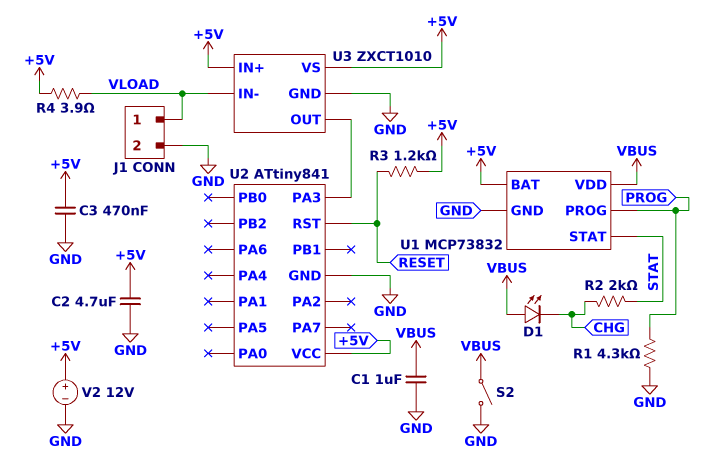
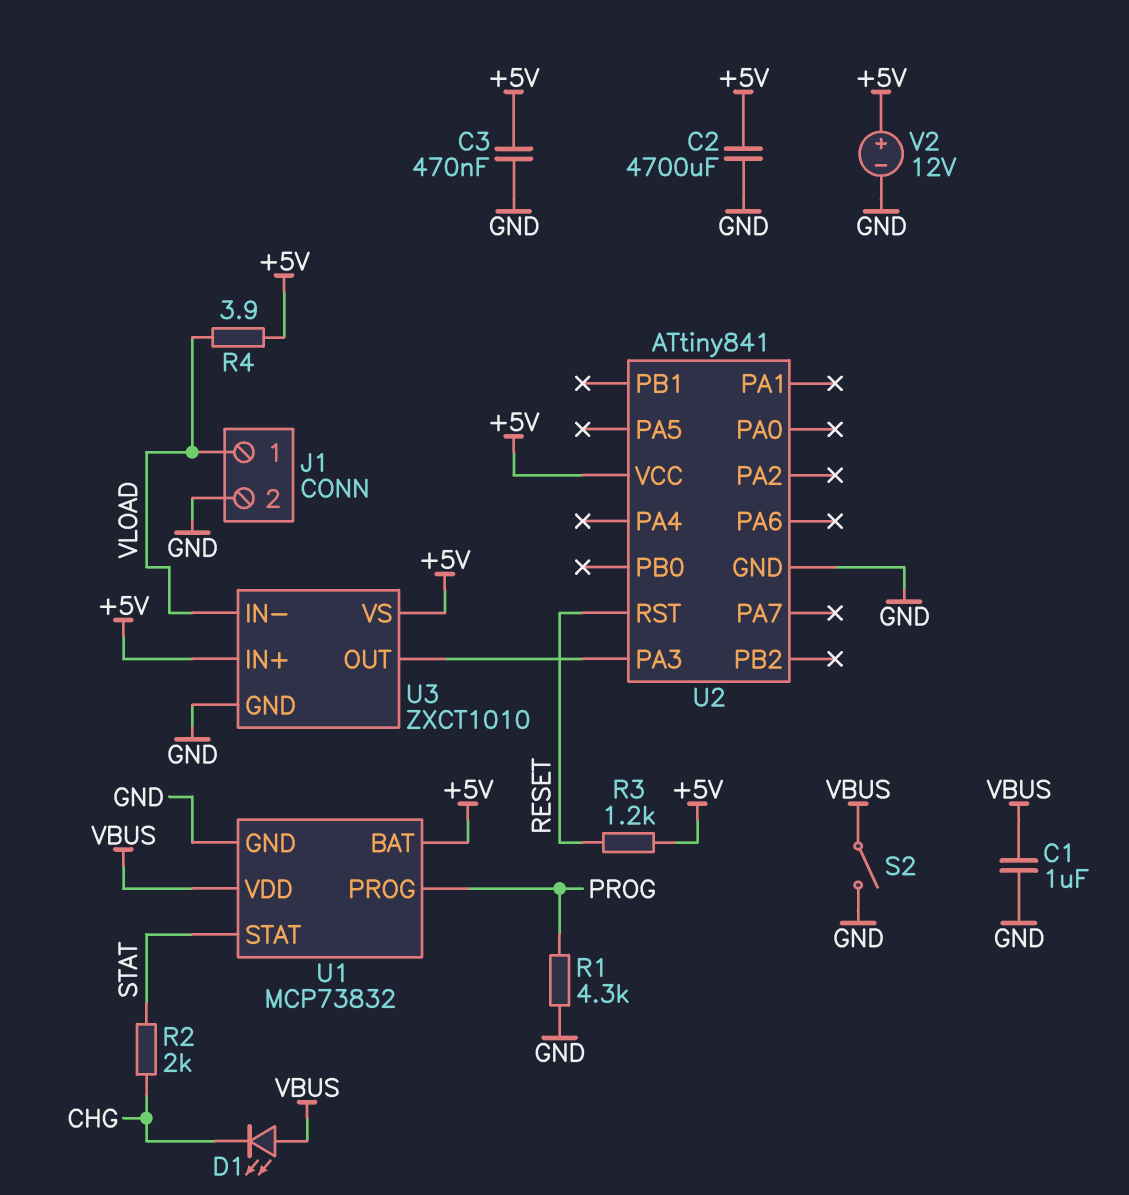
C2: 4.7uF (+5V, GND) -> 4700uF (+5V, GND)

